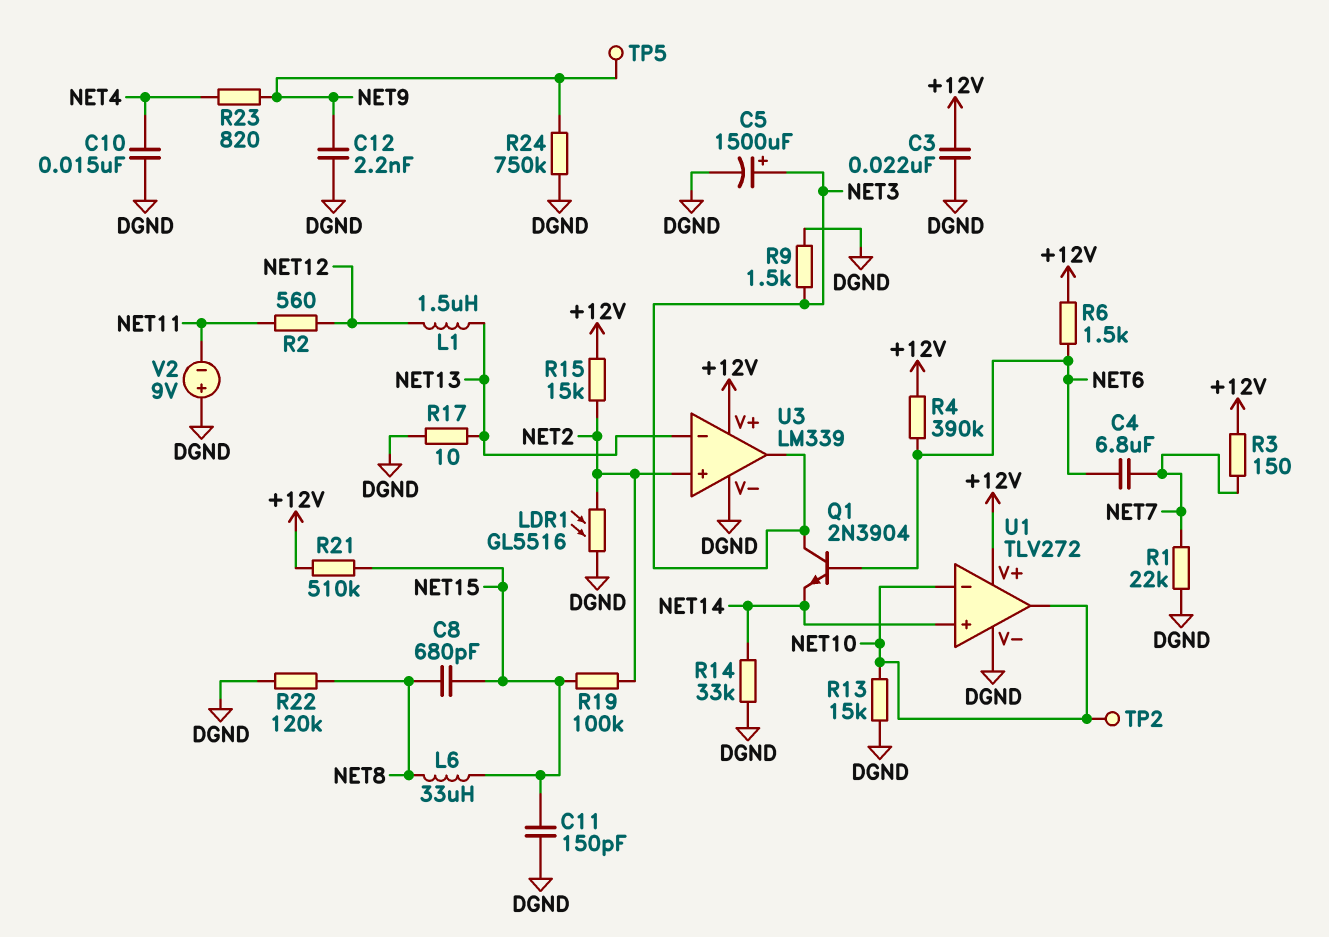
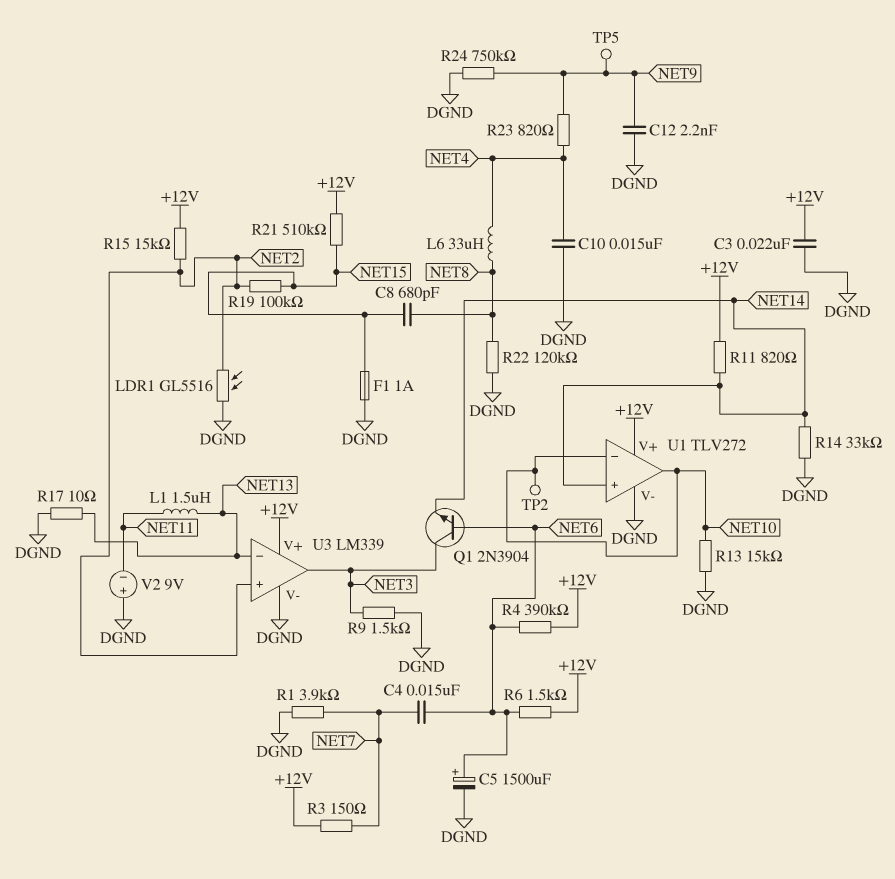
C4: 6.8uF (NET6, NET7) -> 15nF (NET6, NET7)
C5: 1500uF (plus NET3, minus DGND) -> 1500uF (plus NET6, minus DGND)
C11: 150pF (DGND, NET15) -> none
F1: none -> 1A (DGND, NET15)
L1: 1.5uH (NET12, NET13) -> 1.5uH (NET11, NET13)
L6: 33uH (NET8, NET15) -> 33uH (NET4, NET8)
R1: 22k (DGND, NET7) -> 3.9k (DGND, NET7)
R2: 560 (NET11, NET12) -> none
R11: none -> 820 (+12V, NET14)

